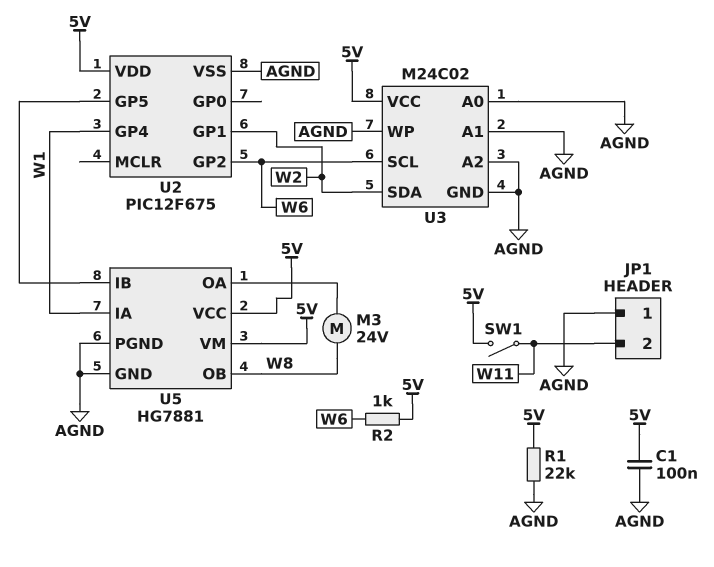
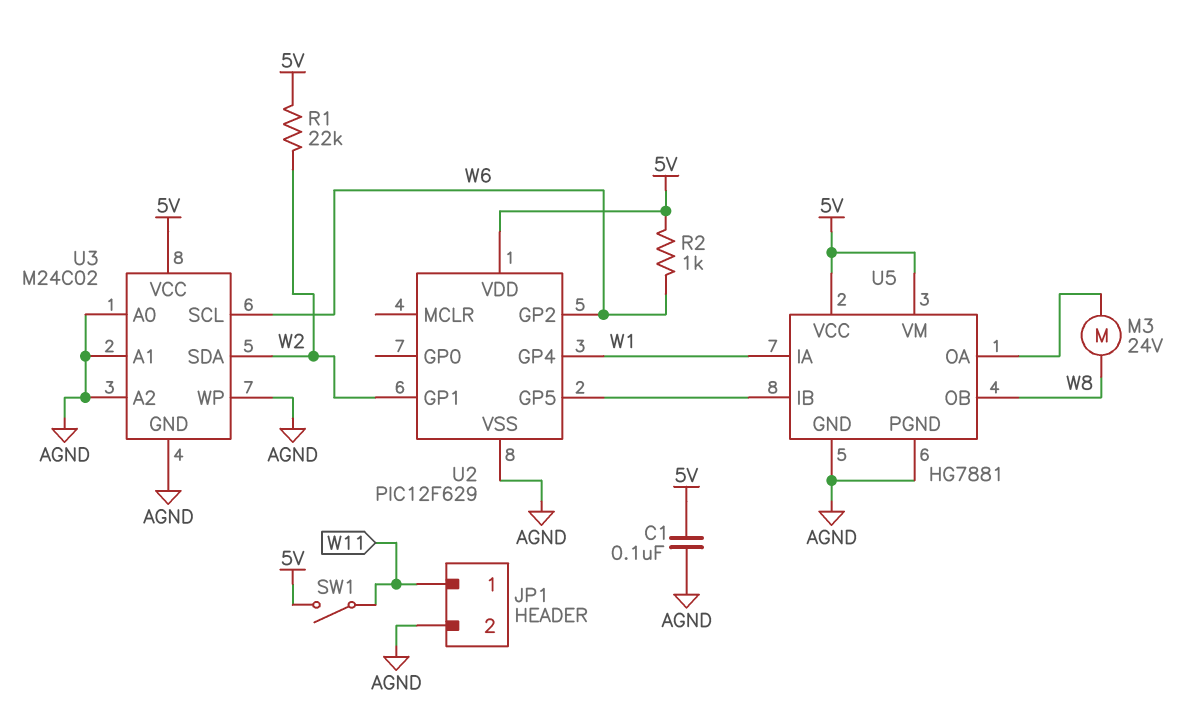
JP1 pin 1: AGND -> W11
JP1 pin 2: W11 -> AGND
R1: 22k (5V, AGND) -> 22k (5V, W2)
U2: PIC12F675 -> PIC12F629

